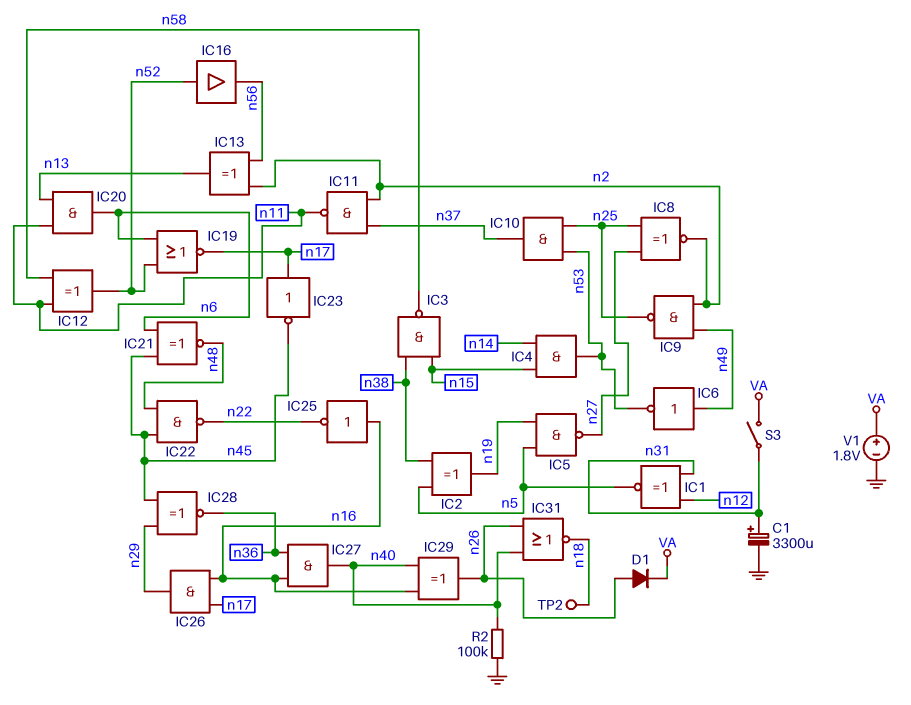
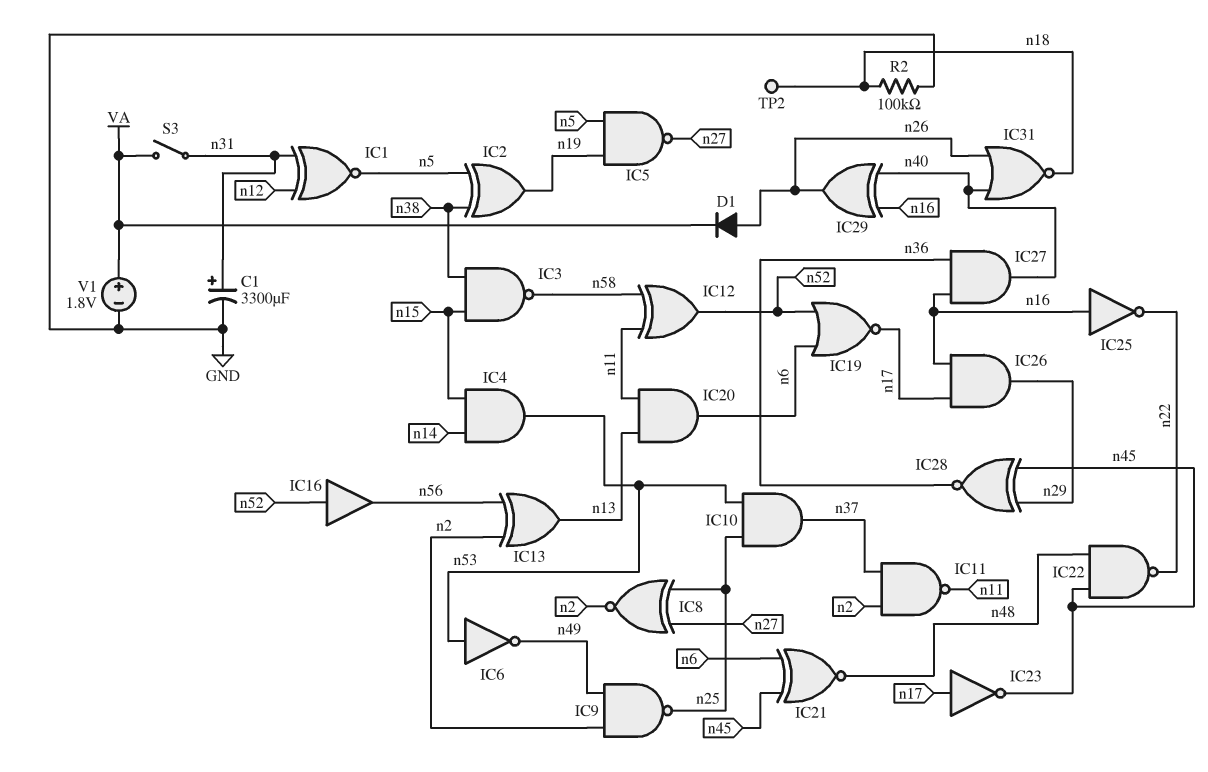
IC6: NOT (in n49, out n53) -> NOT (in n53, out n49)
R2: 100k (GND, n40) -> 100k (GND, n18)

